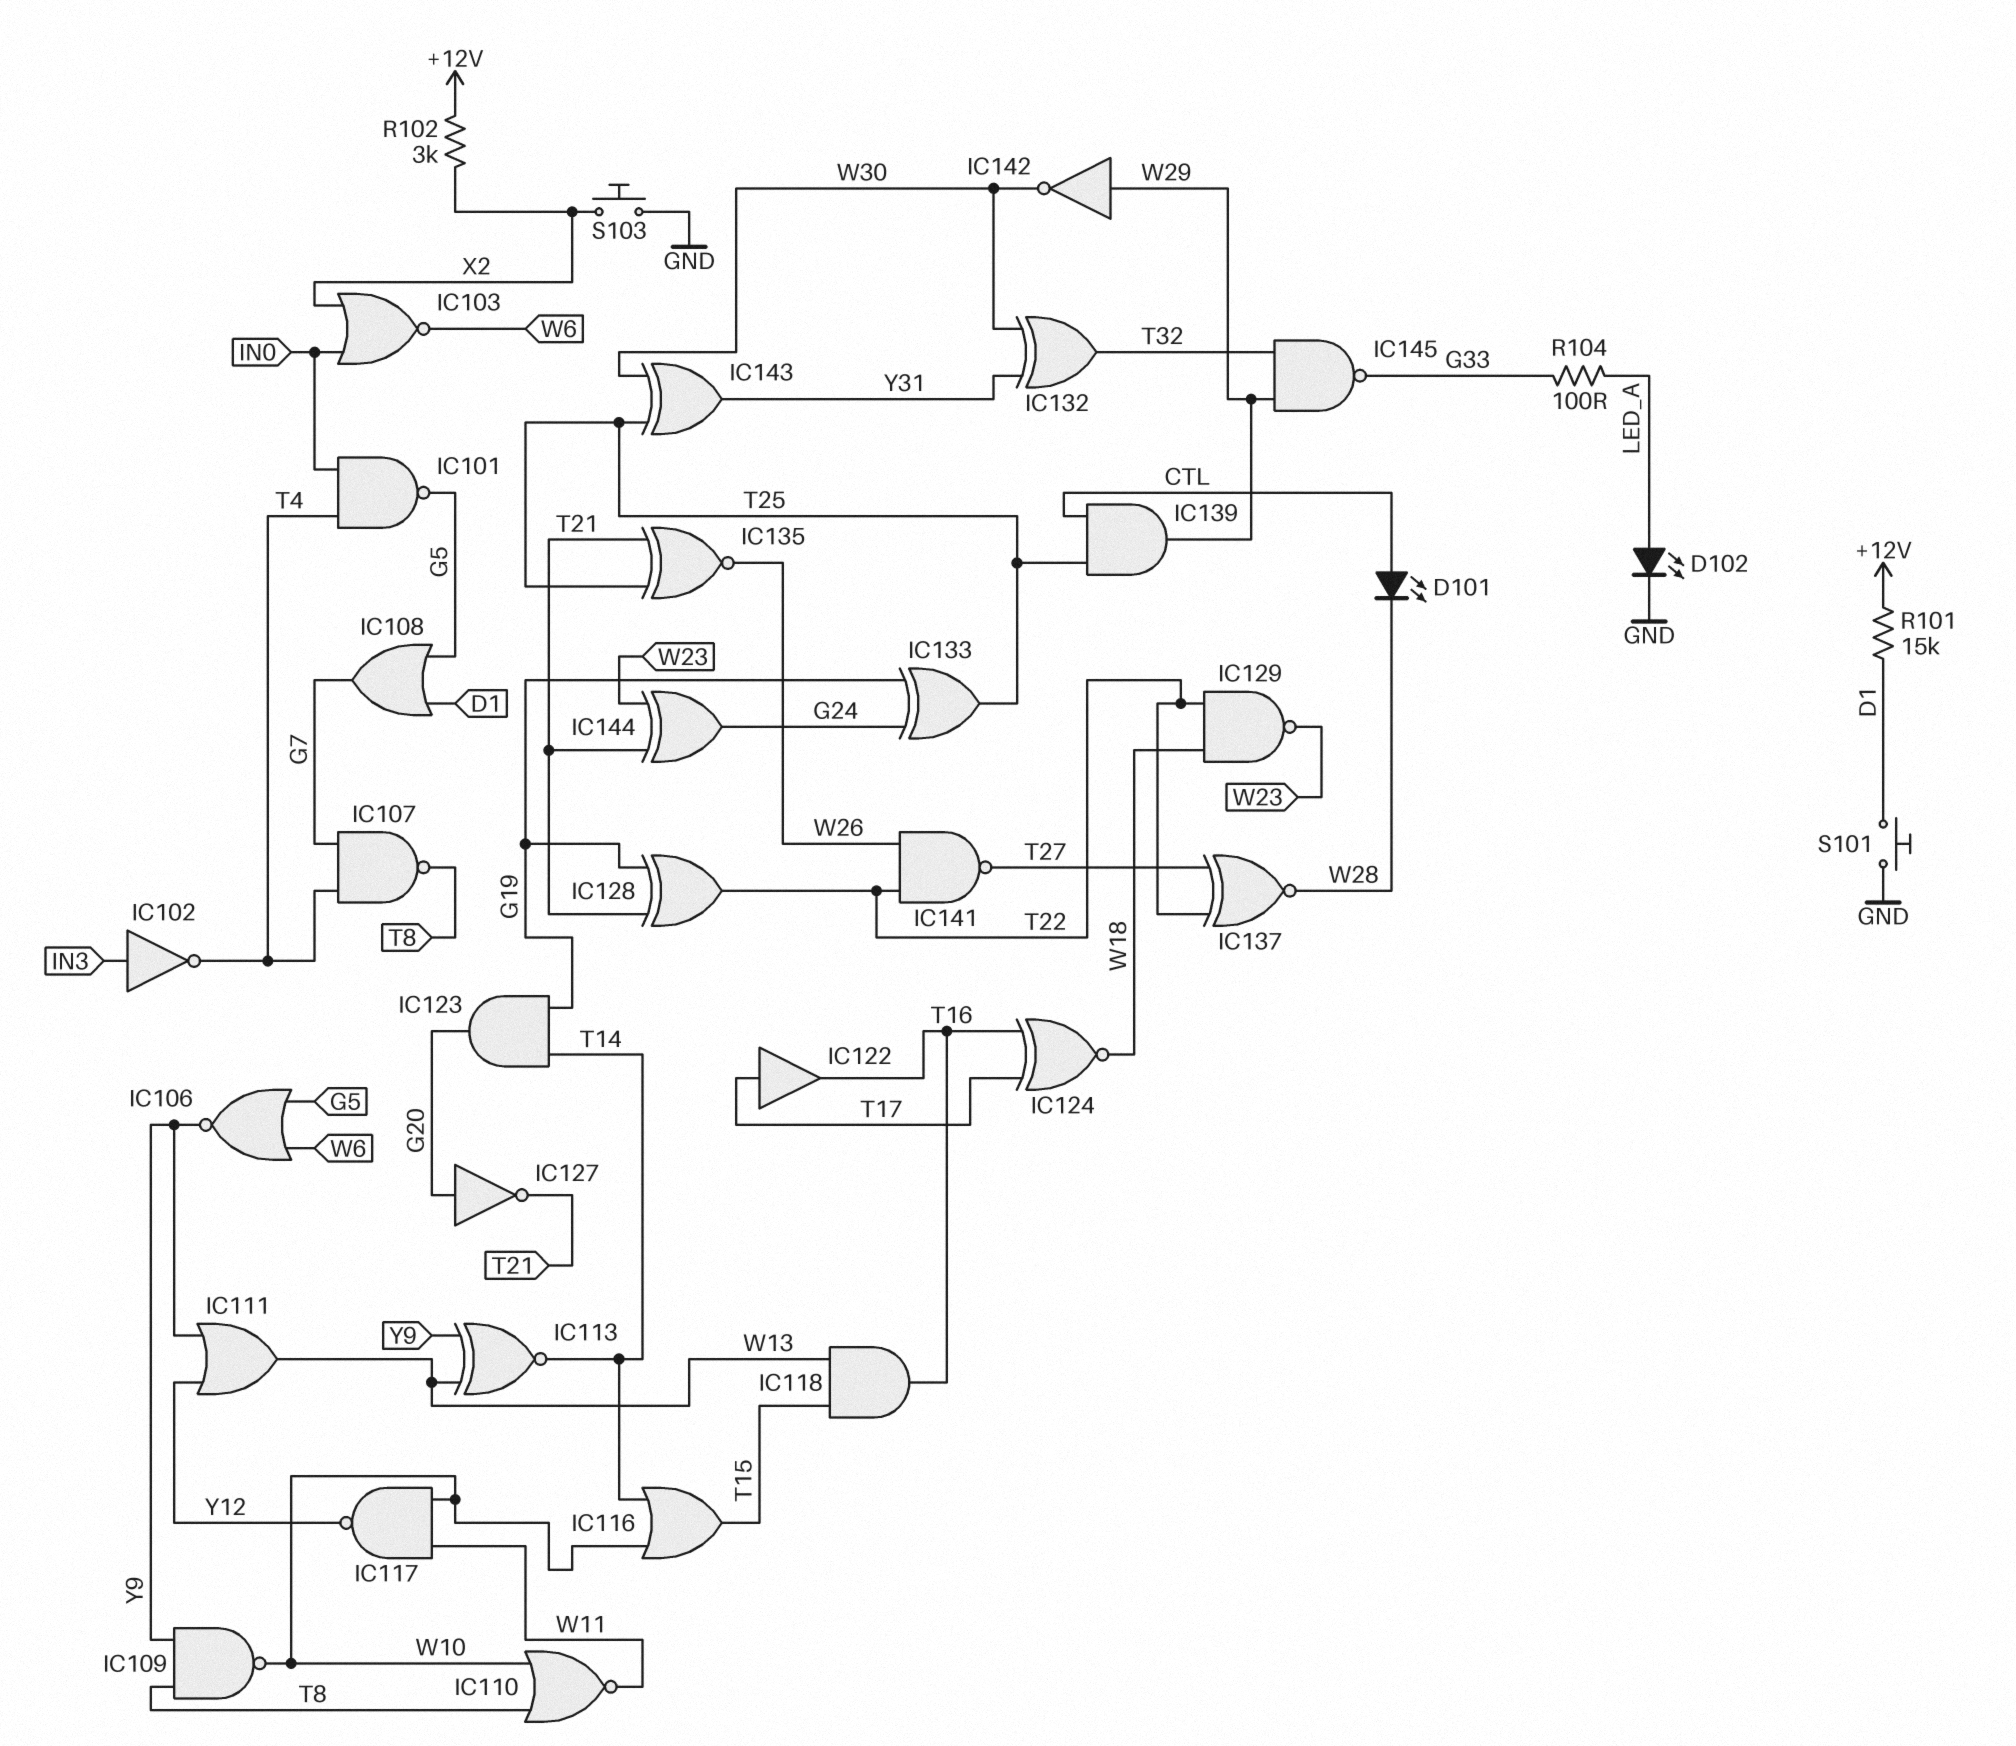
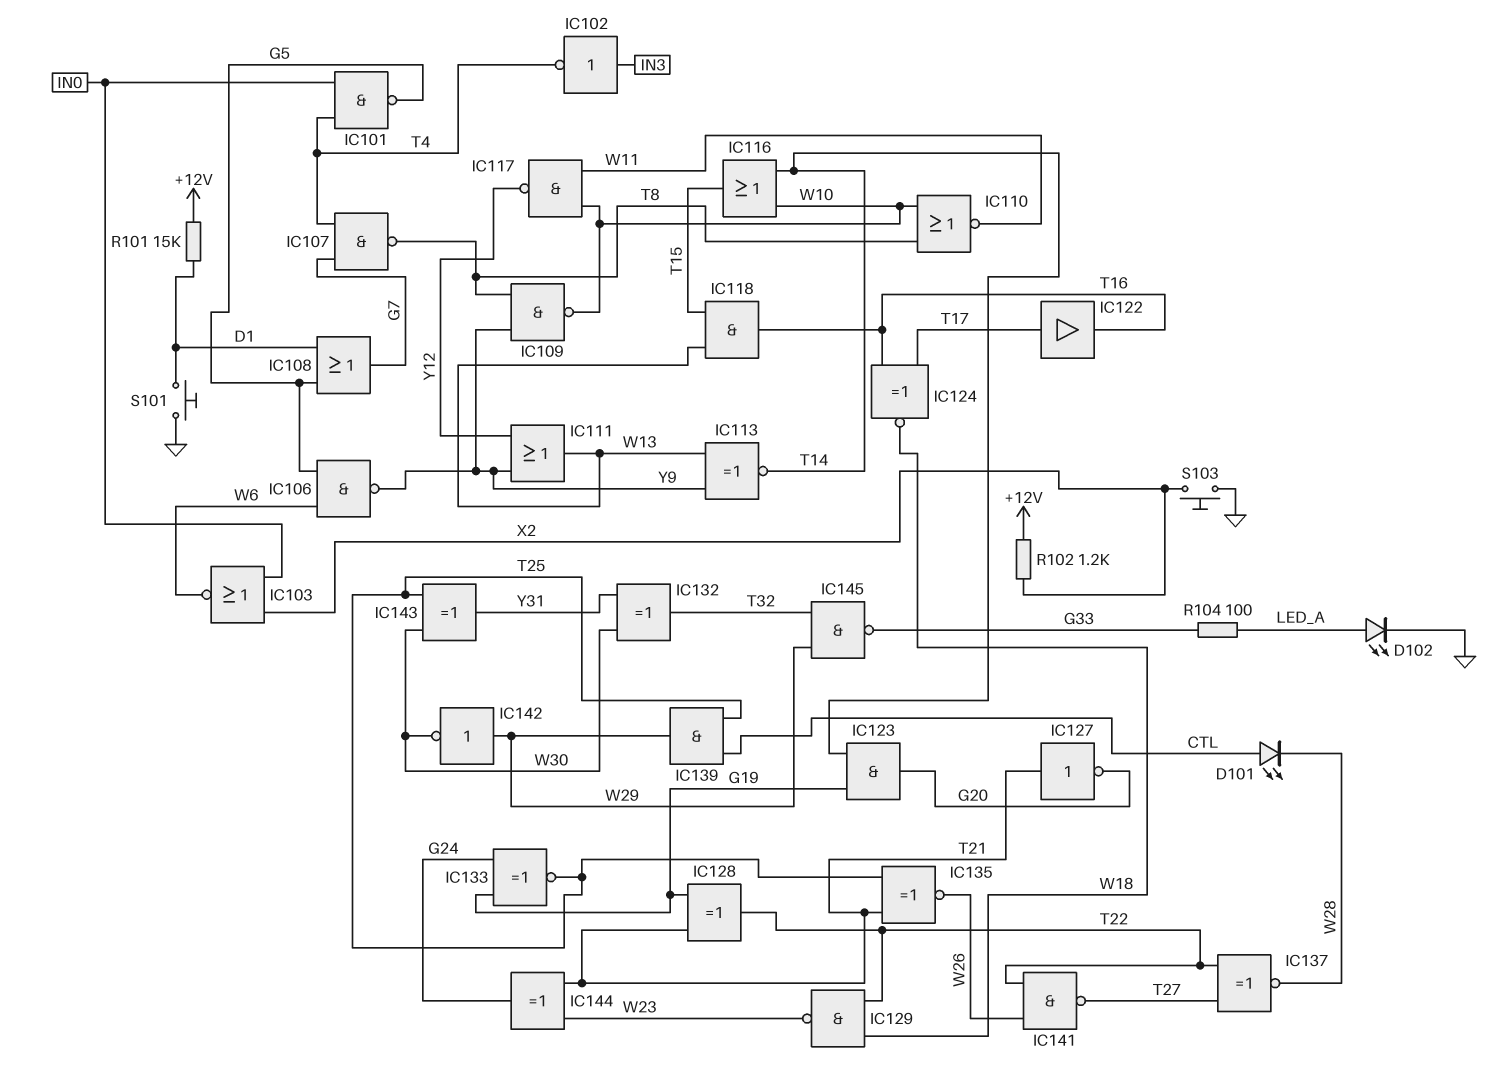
IC106: NOR (in G5, in W6, out Y9) -> NAND (in G5, in W6, out Y9)
IC127: NOT (in G20, out T21) -> NOT (in T21, out G20)
IC133: XOR (in G19, in G24, out T25) -> XNOR (in G19, in G24, out T25)
R102: 3k (+12V, X2) -> 1.2k (+12V, X2)

